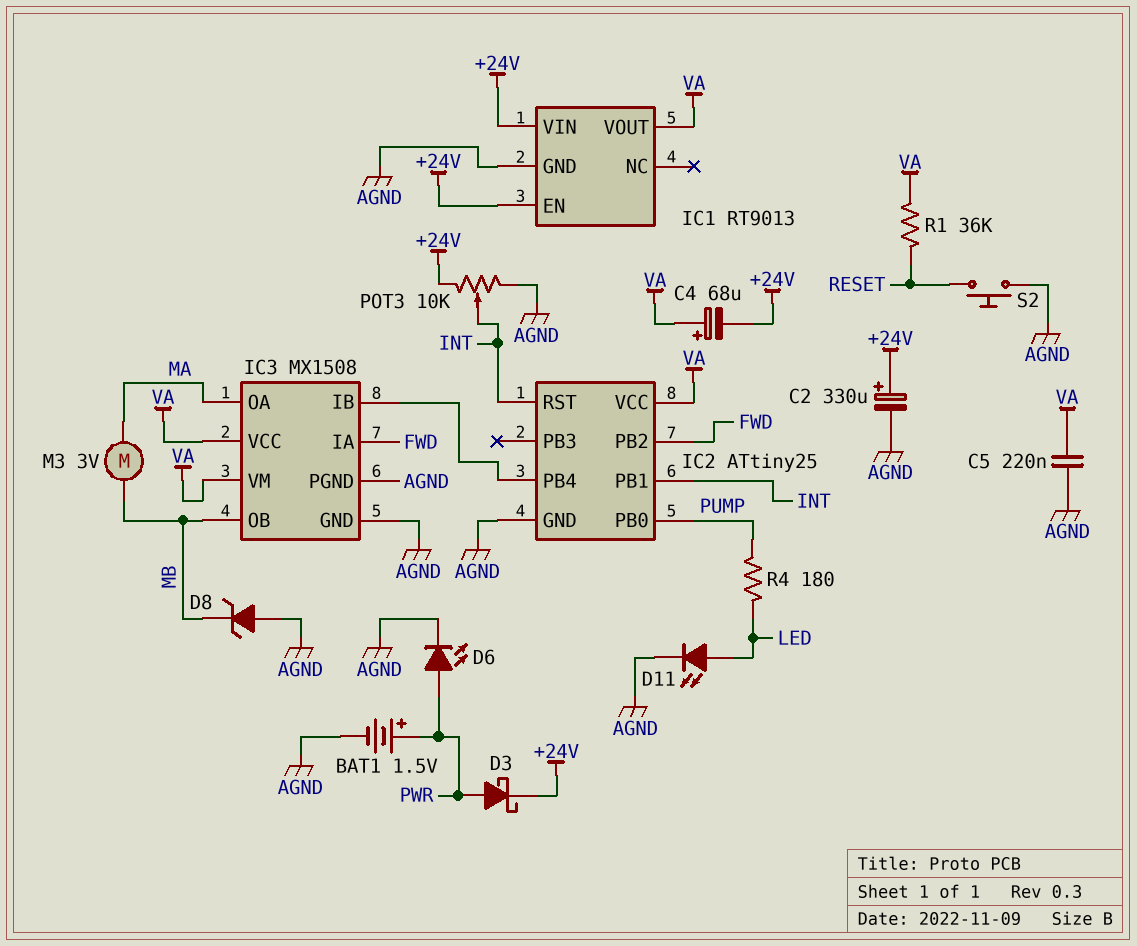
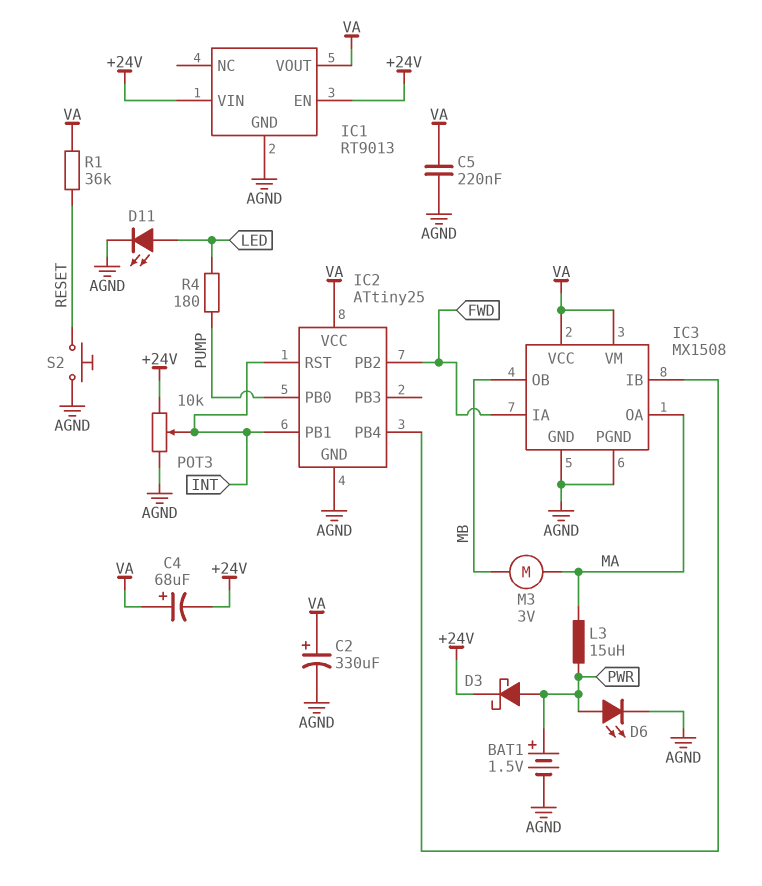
C2: 330uF (plus +24V, minus AGND) -> 330uF (plus VA, minus AGND)
D8: zener (A AGND, K MB) -> none
L3: none -> 15uH (MA, PWR)

